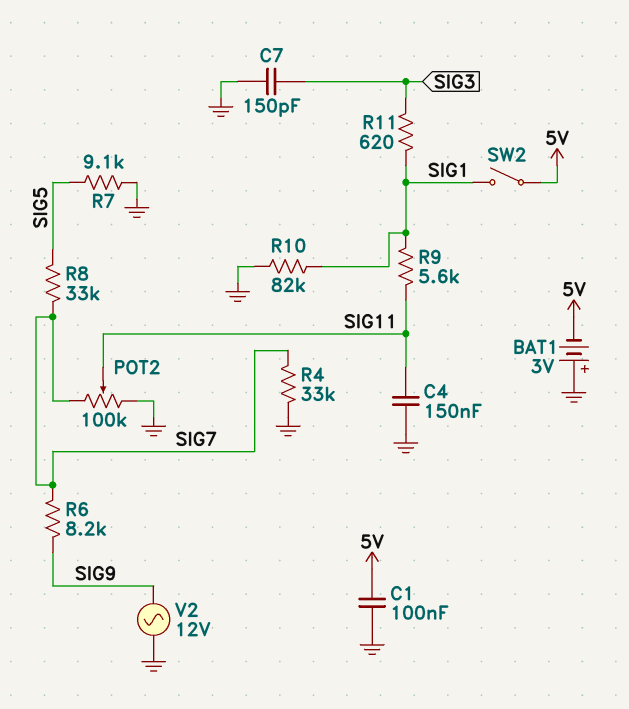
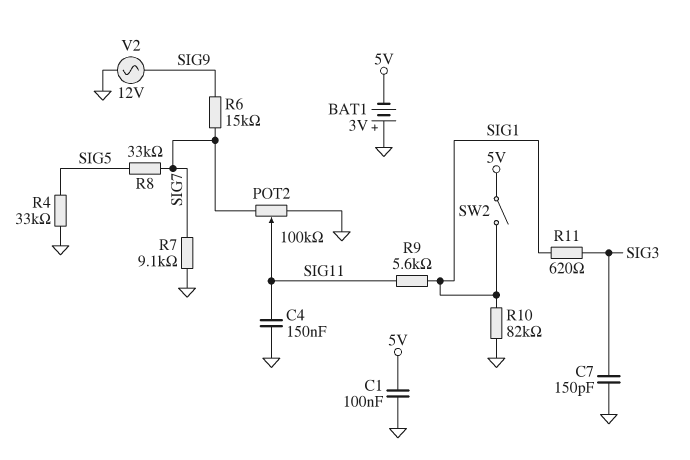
R4: 33k (GND, SIG7) -> 33k (GND, SIG5)
R6: 8.2k (SIG7, SIG9) -> 15k (SIG7, SIG9)
R7: 9.1k (GND, SIG5) -> 9.1k (GND, SIG7)

